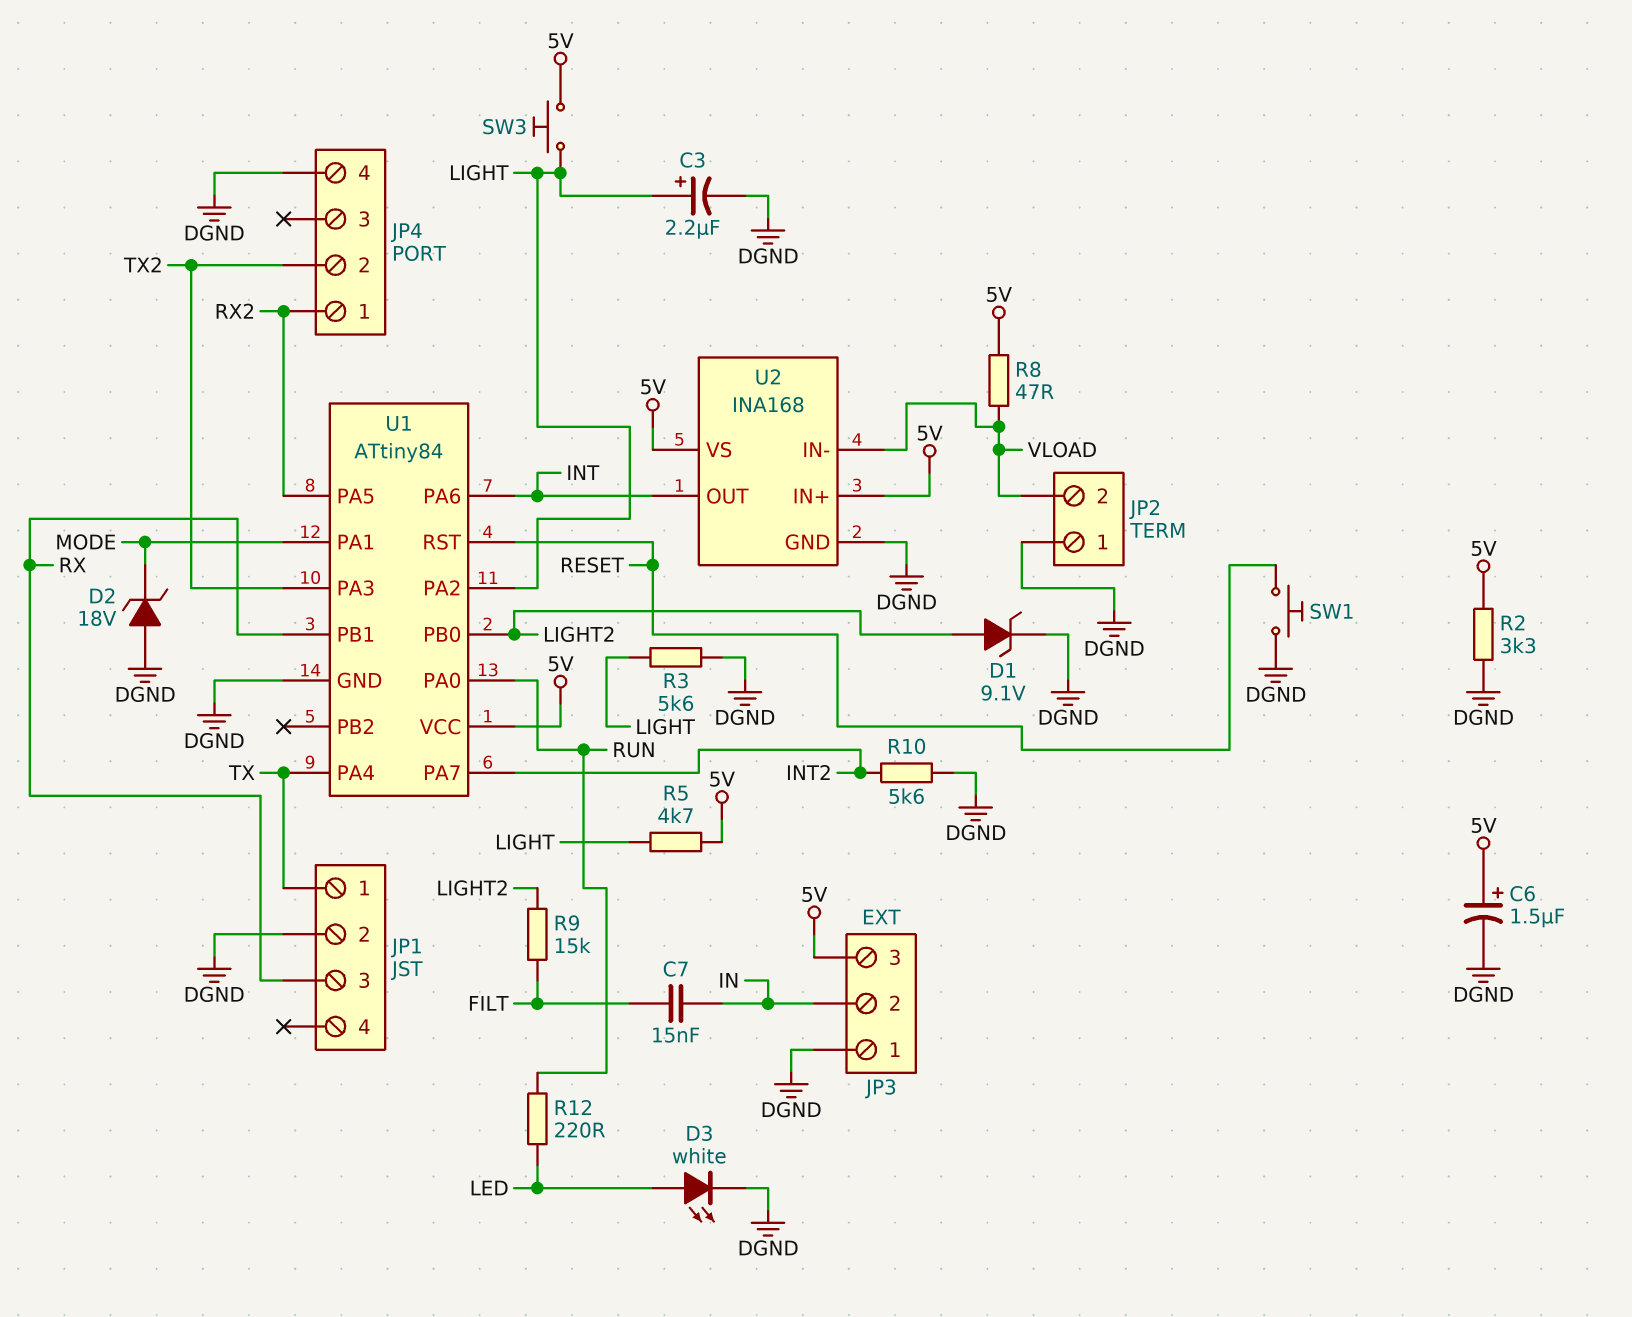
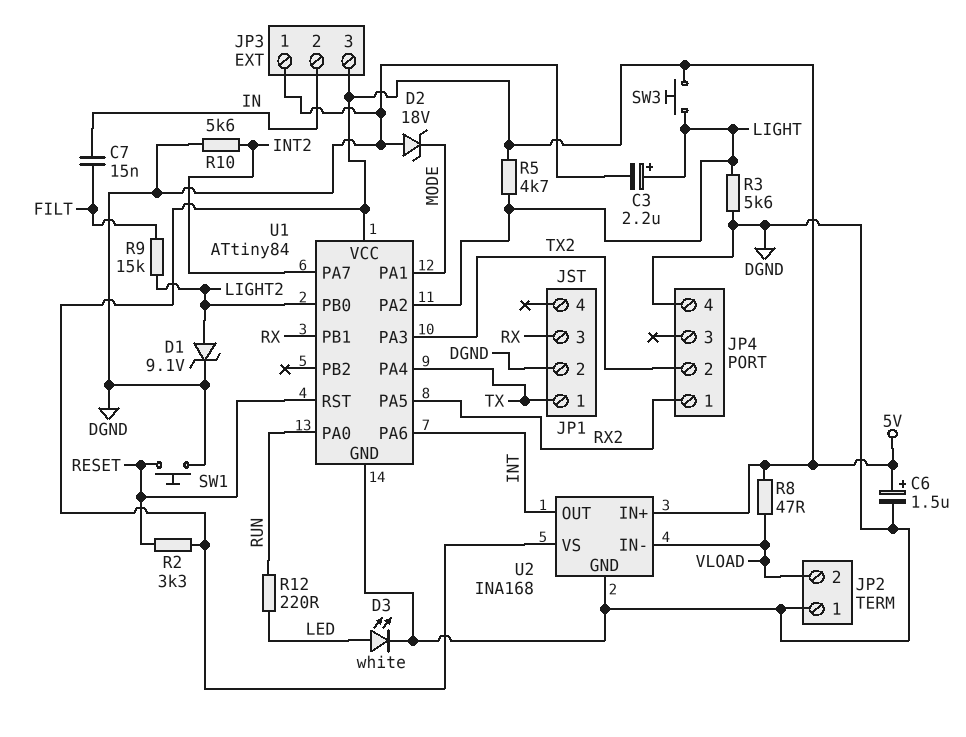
R2: 3.3k (5V, DGND) -> 3.3k (5V, RESET)

